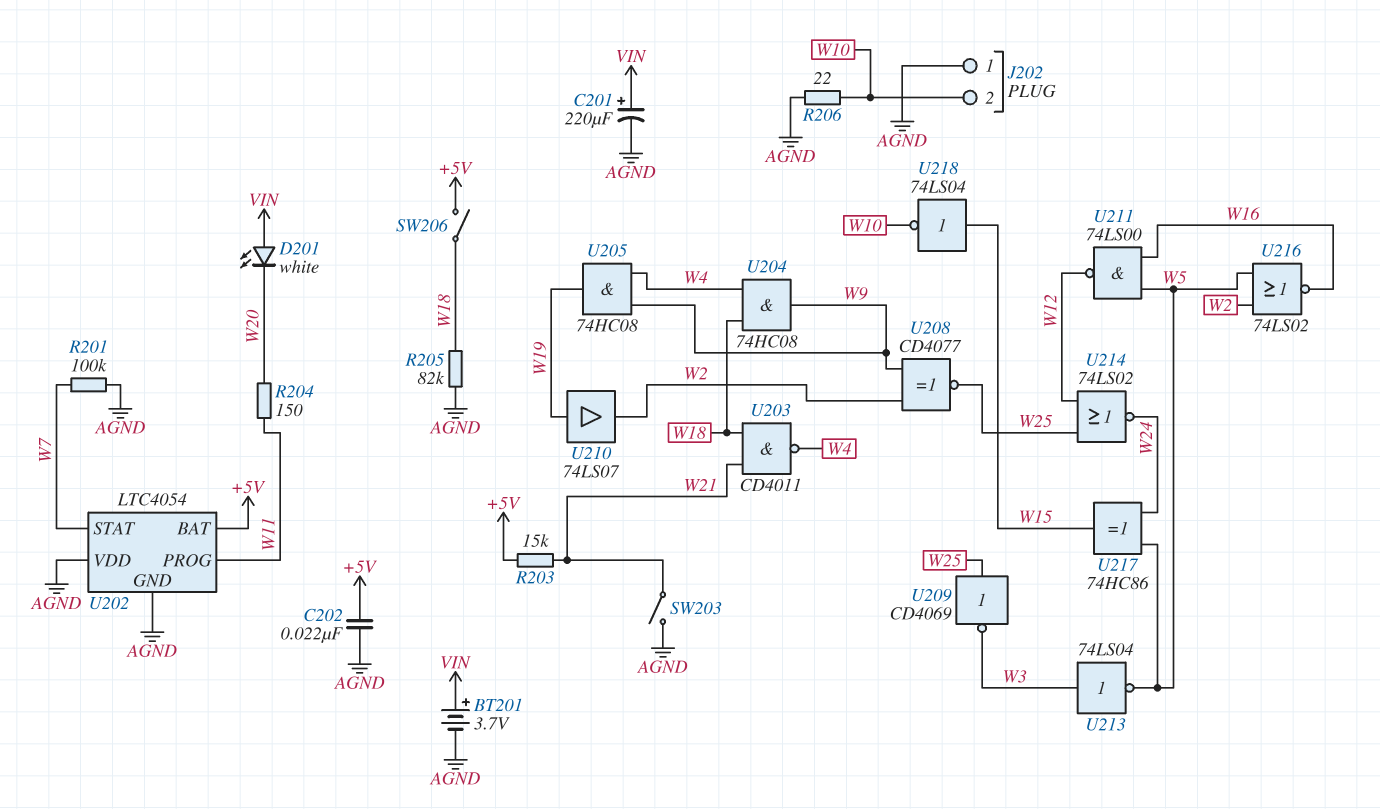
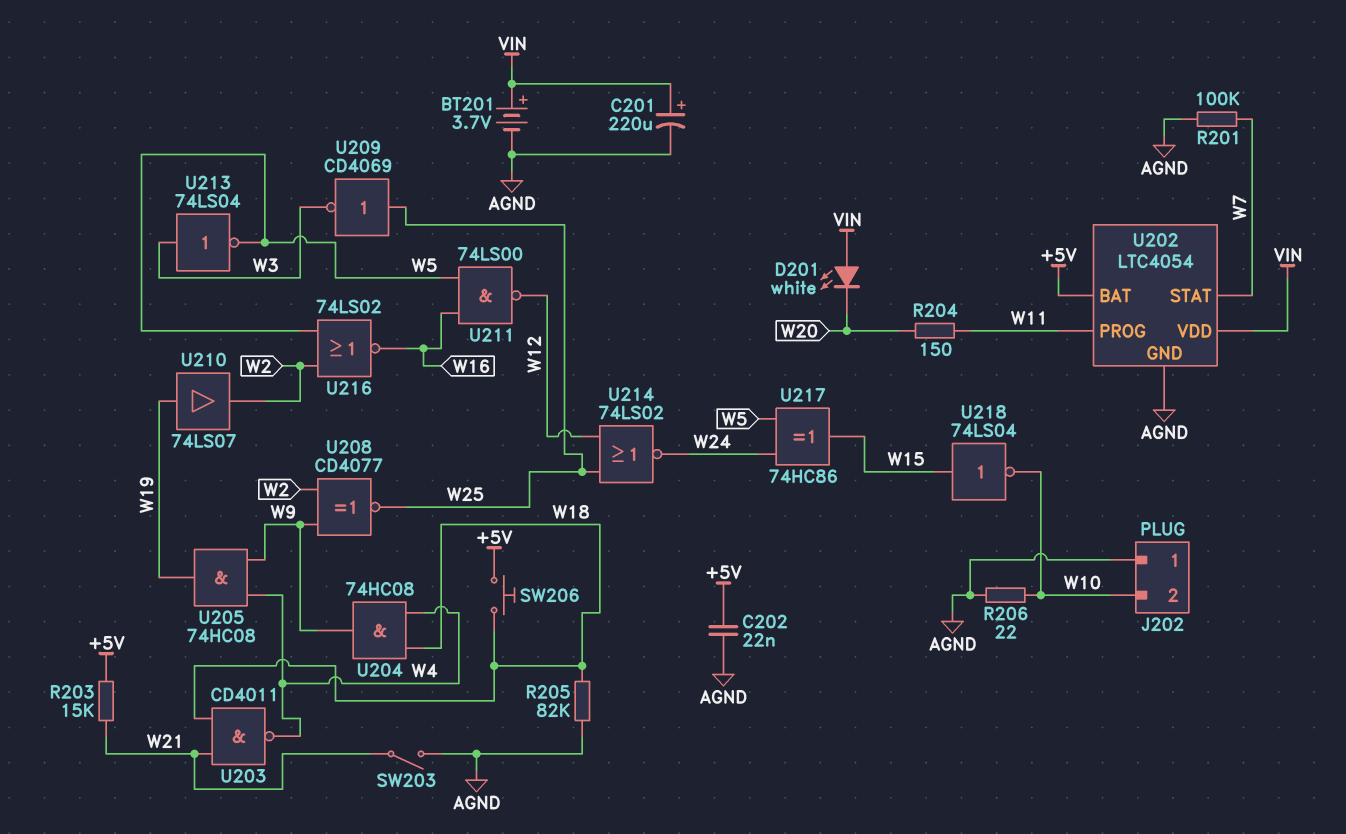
SW206: switch (+5V, W18) -> button (+5V, W18)
U202 pin VDD: AGND -> VIN

